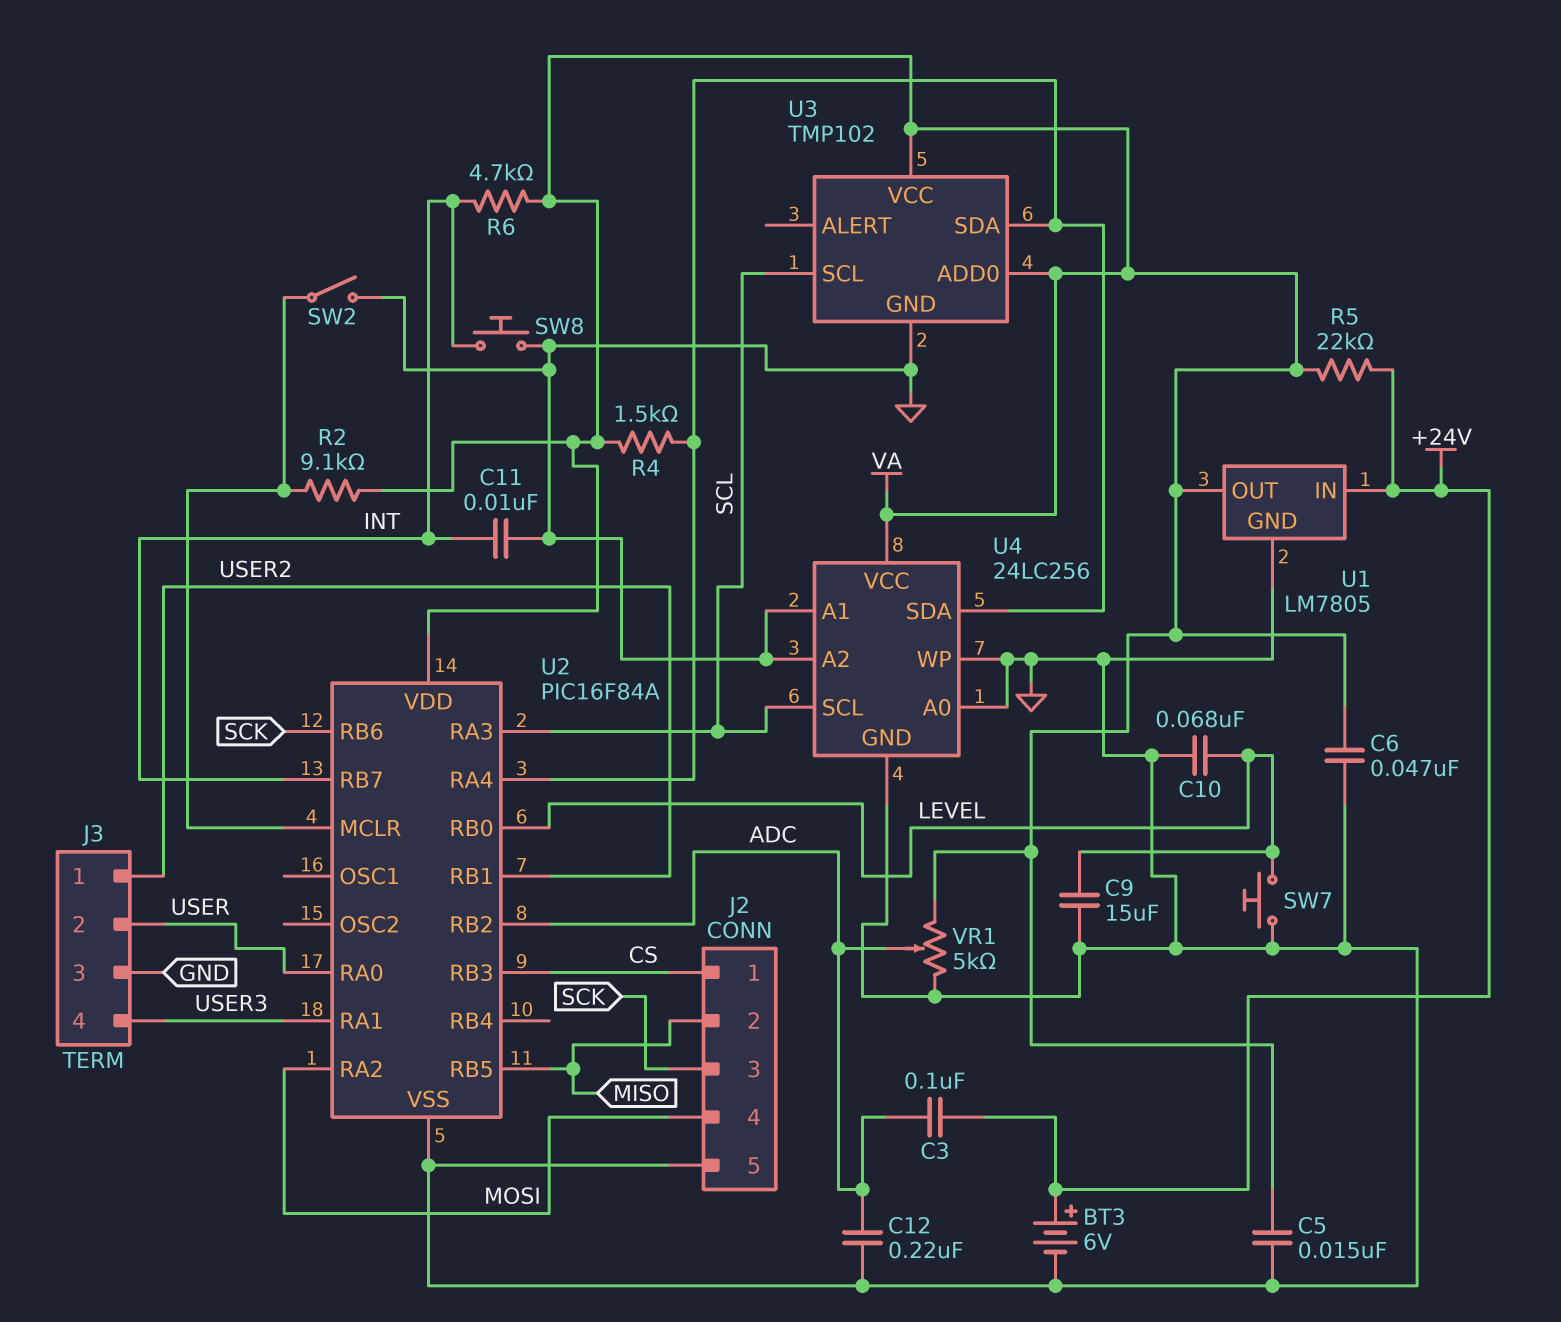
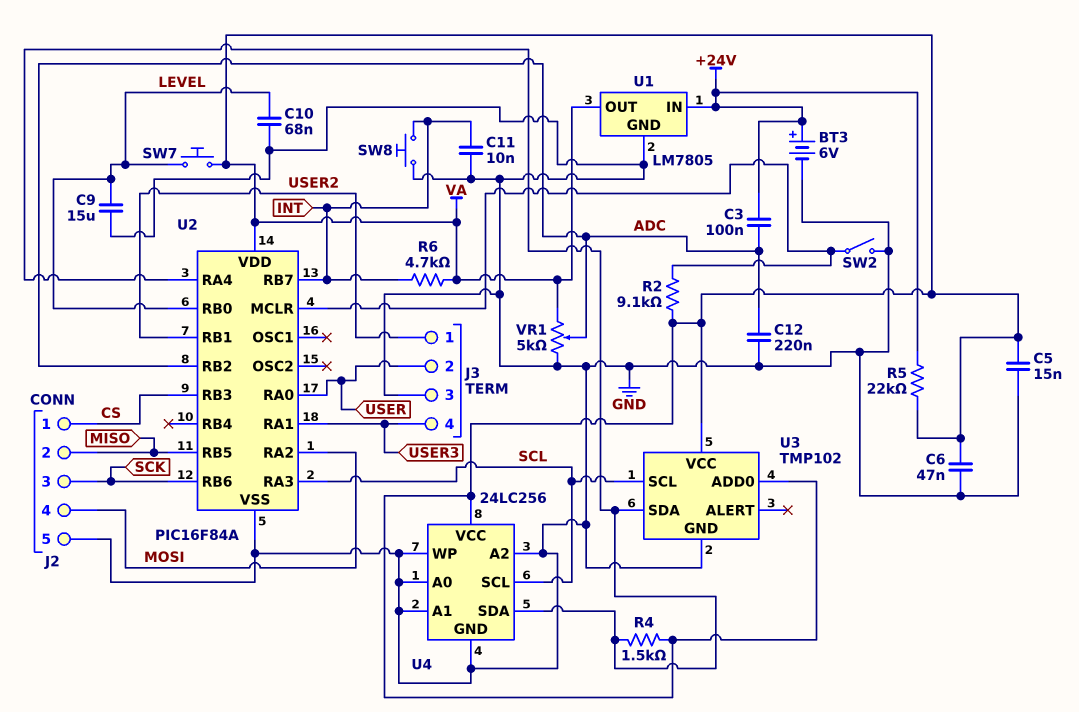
SW7: button (GND, LEVEL) -> button (LEVEL, VA)

